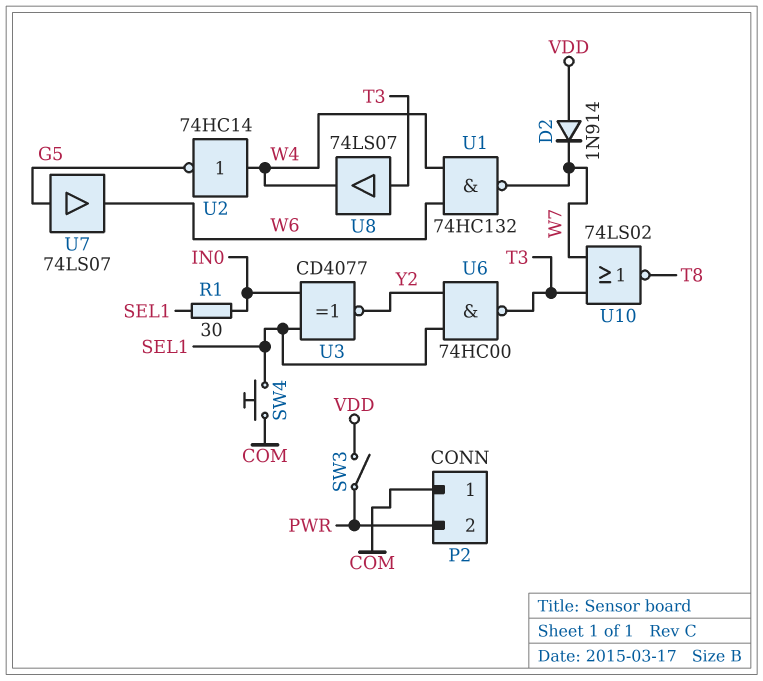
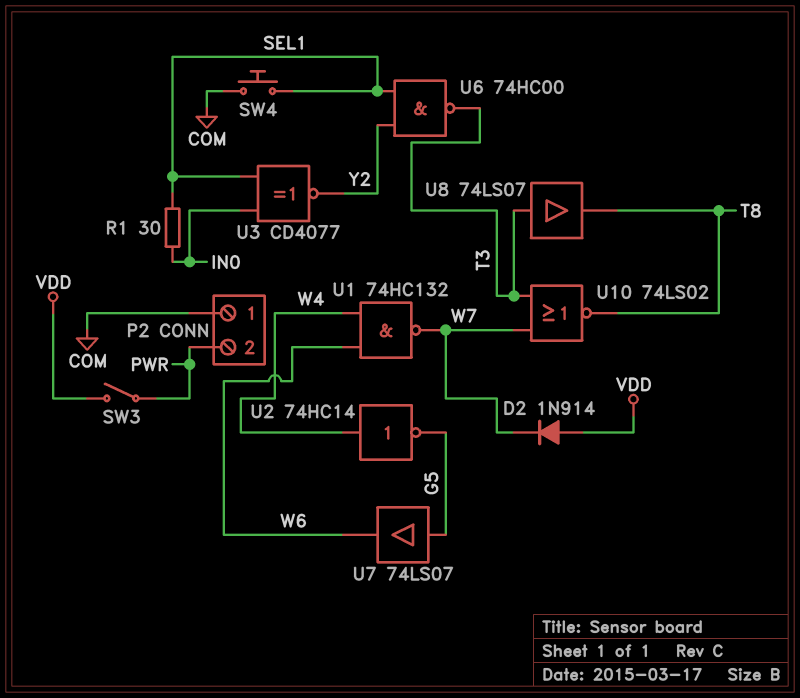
U8: buffer 74LS07 (in T3, out W4) -> buffer 74LS07 (in T3, out T8)

